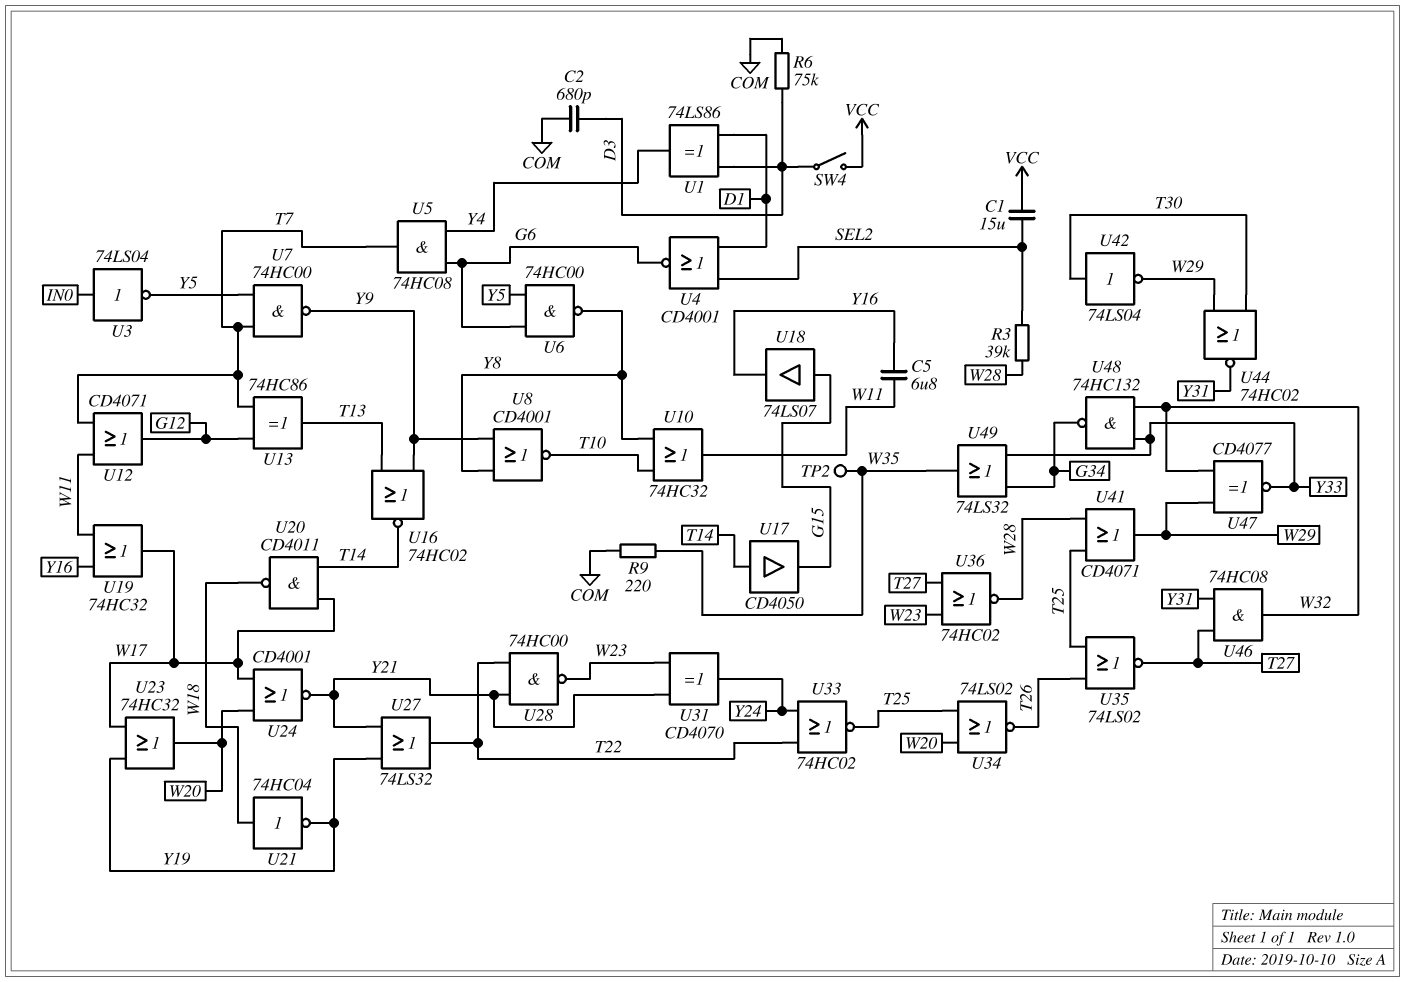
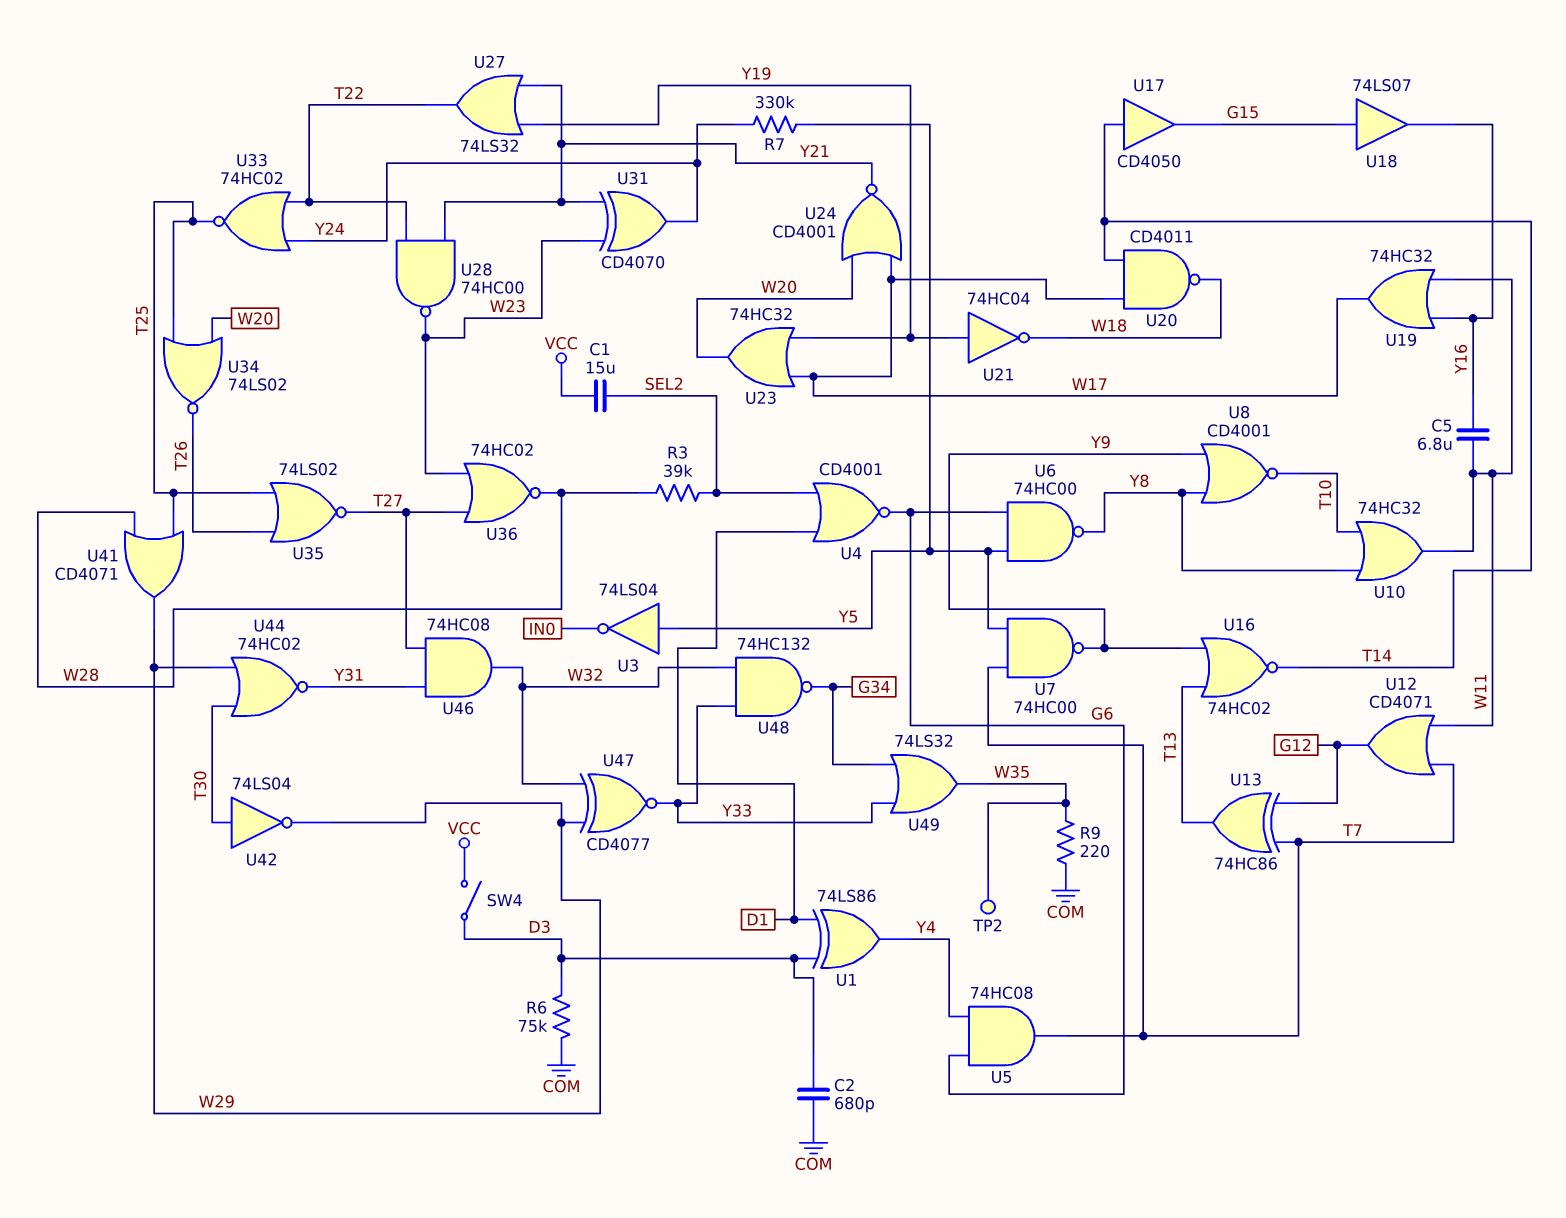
R7: none -> 330k (Y5, Y24)
U3: NOT 74LS04 (in IN0, out Y5) -> NOT 74LS04 (in Y5, out IN0)
U21: NOT 74HC04 (in W18, out Y19) -> NOT 74HC04 (in Y19, out W18)

